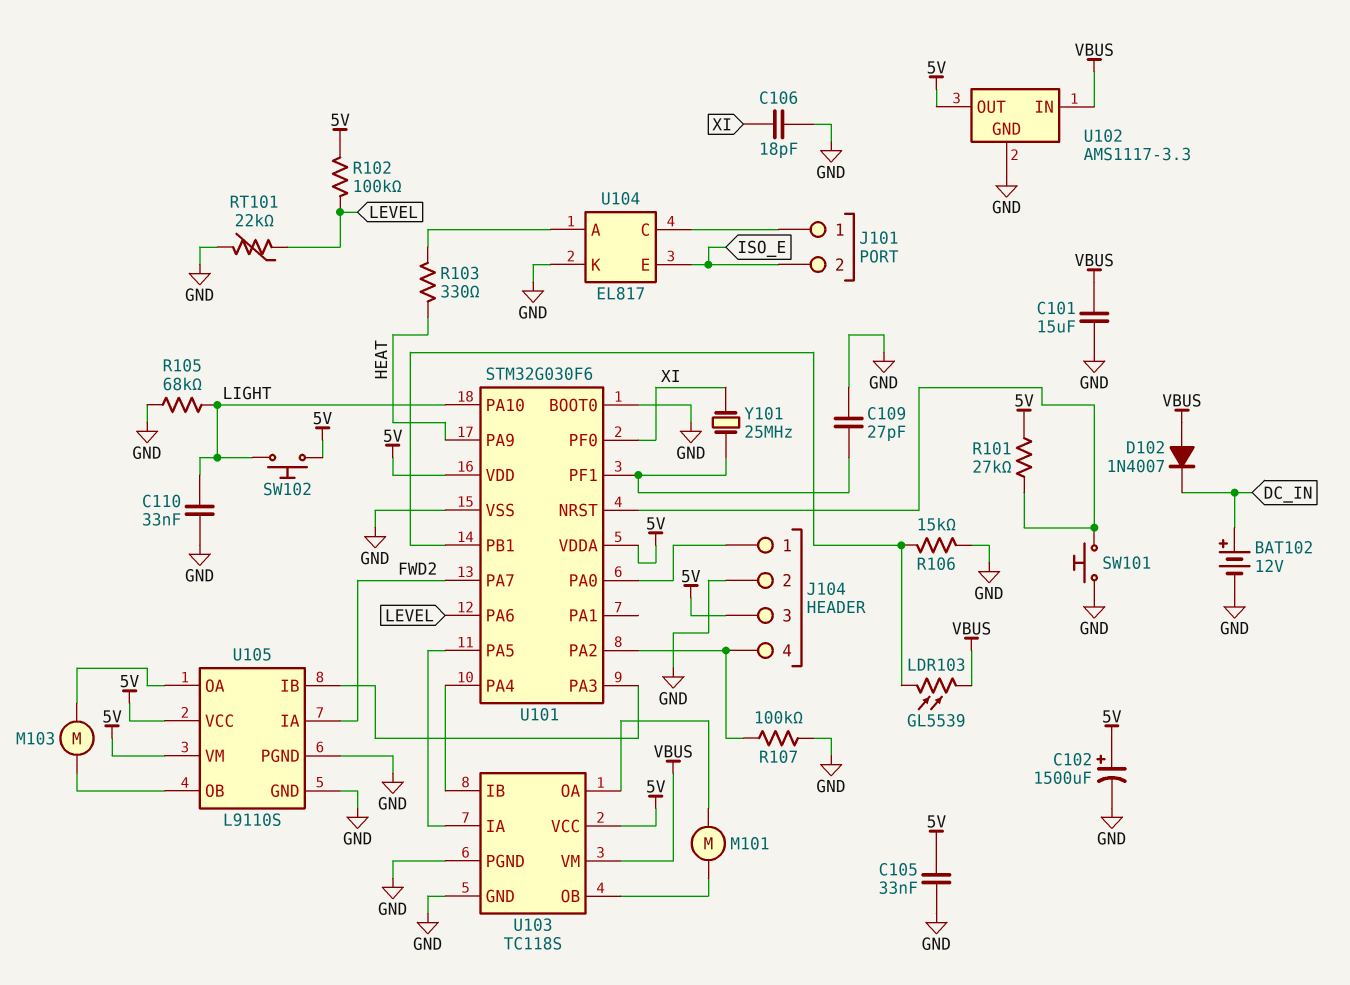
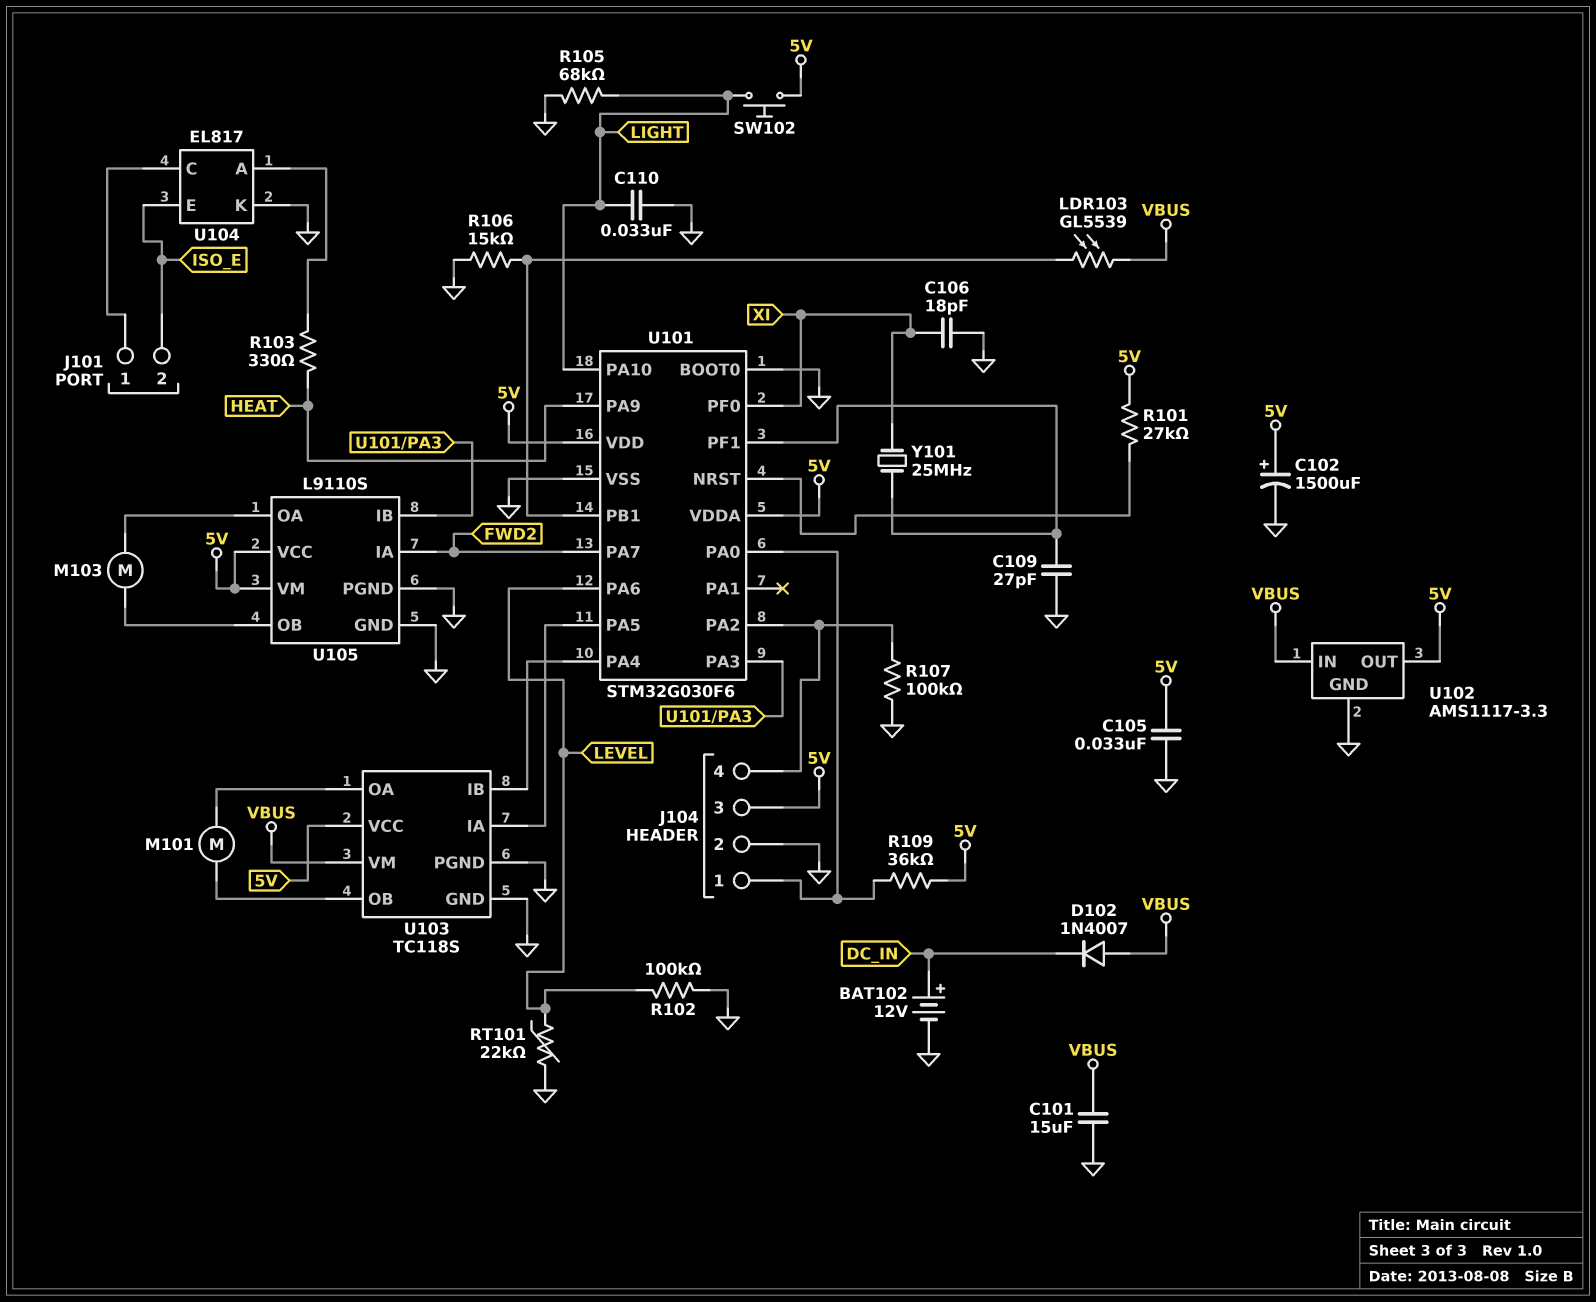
R102: 100k (5V, LEVEL) -> 100k (GND, LEVEL)
R109: none -> 36k (5V, J104/1)
SW101: button (GND, U101/NRST) -> none

